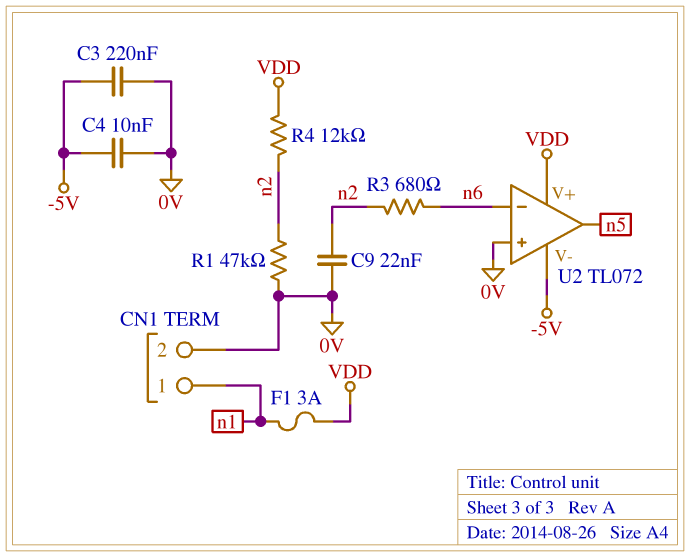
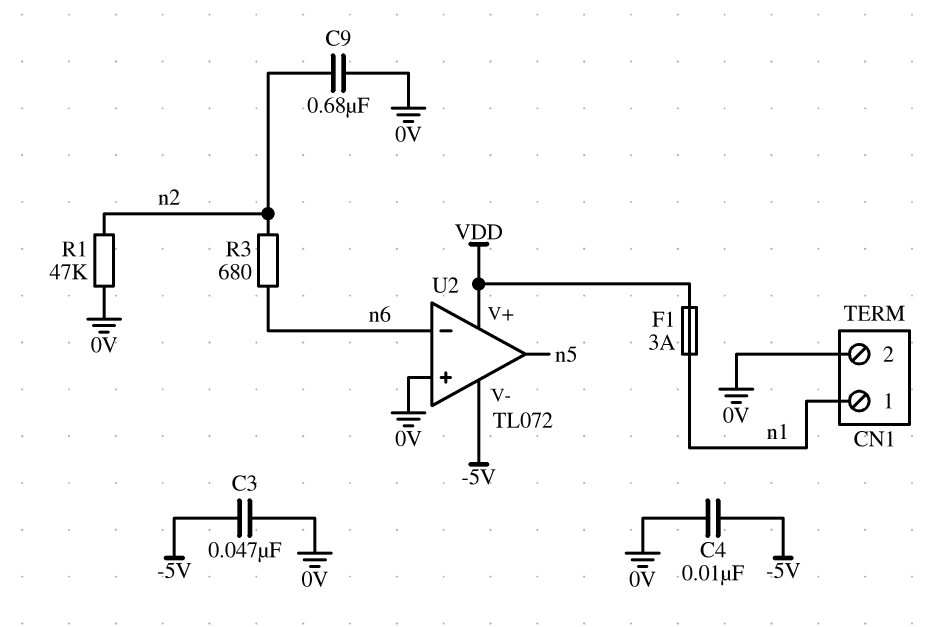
C3: 220nF (-5V, 0V) -> 47nF (-5V, 0V)
C9: 22nF (0V, n2) -> 680nF (0V, n2)
R4: 12k (VDD, n2) -> none

